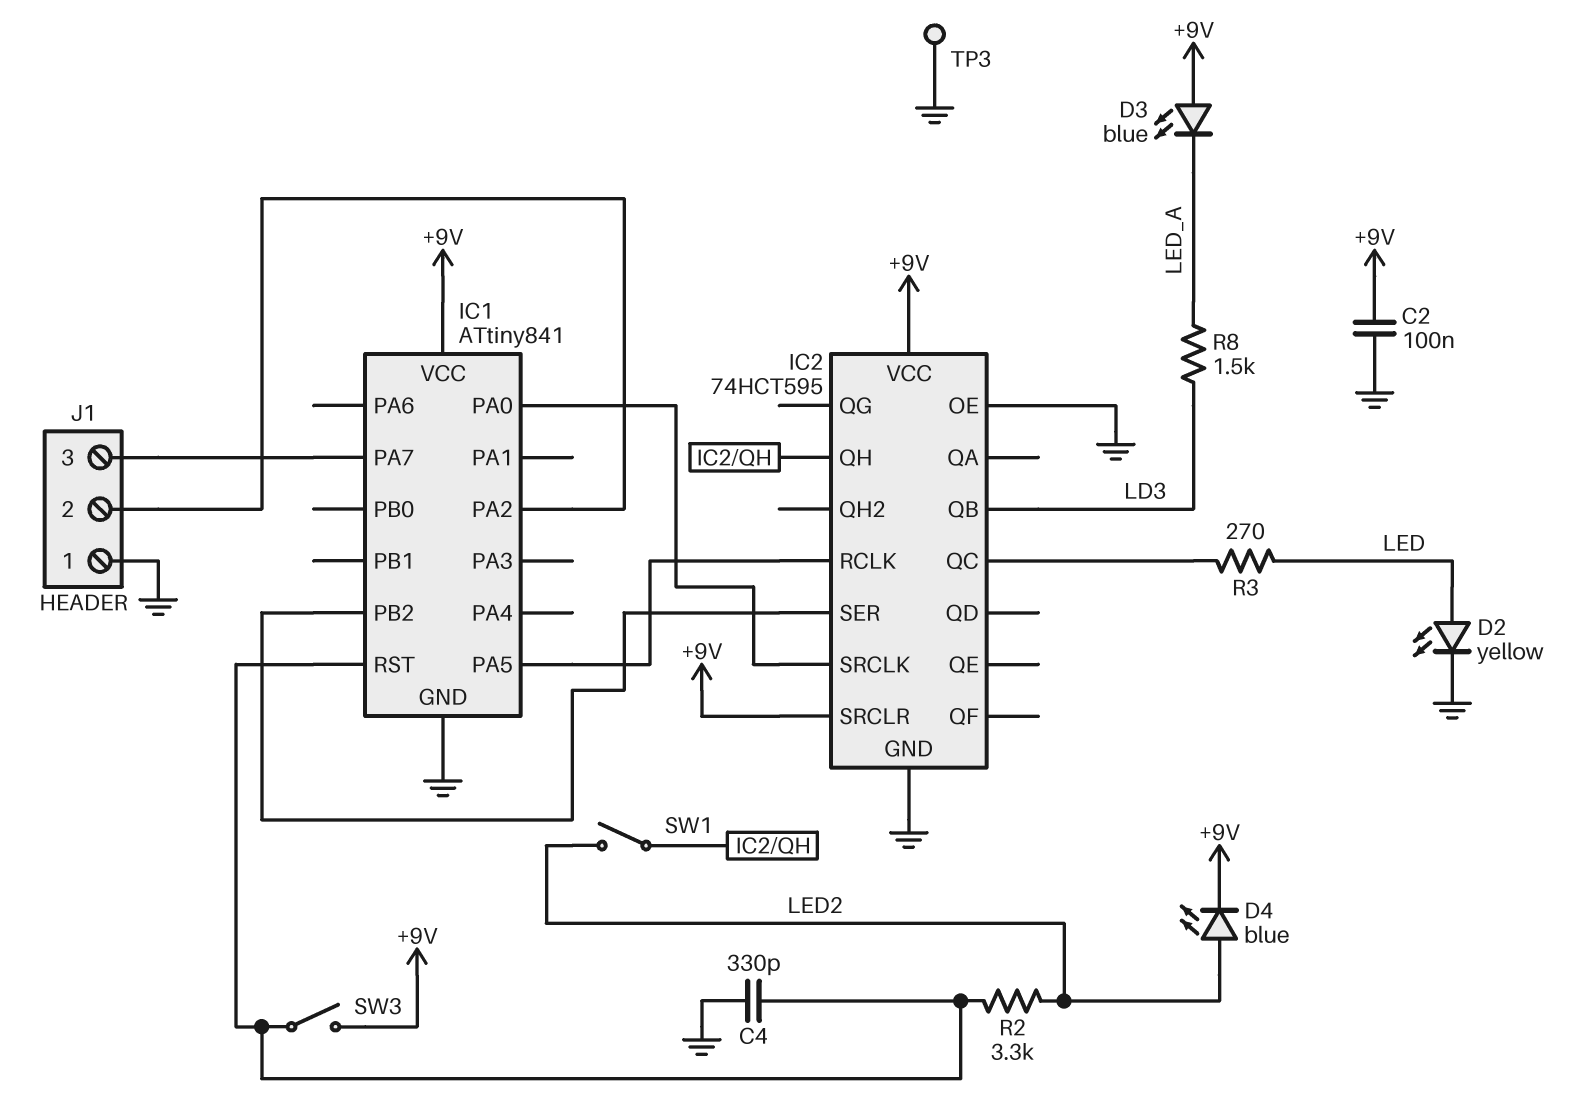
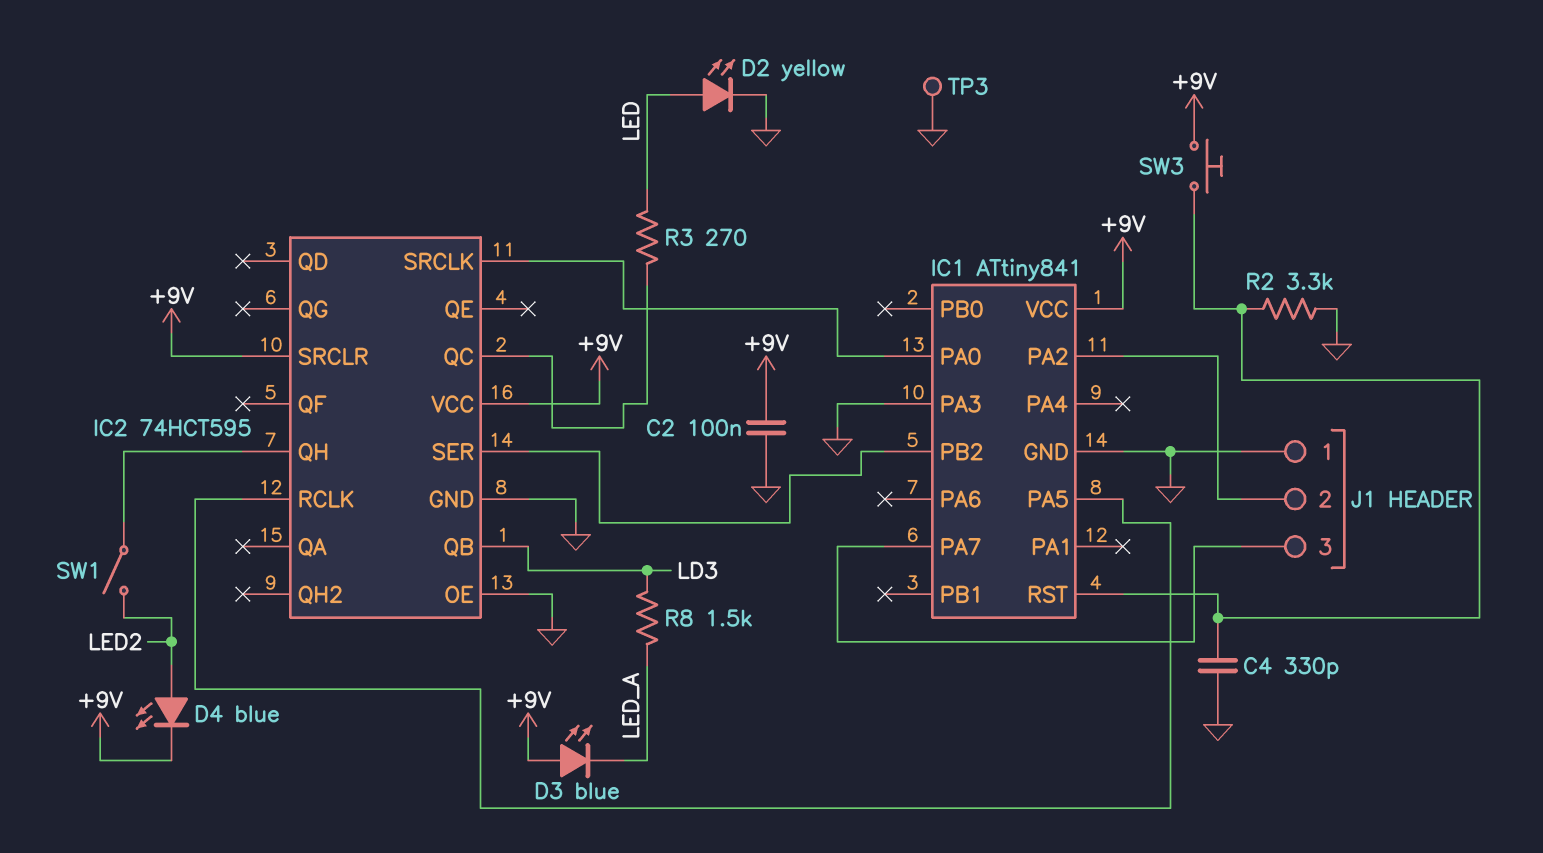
IC1 pin PA3: none -> GND
R2: 3.3k (IC1/RST, LED2) -> 3.3k (GND, IC1/RST)
SW3: switch (+9V, IC1/RST) -> button (+9V, IC1/RST)

